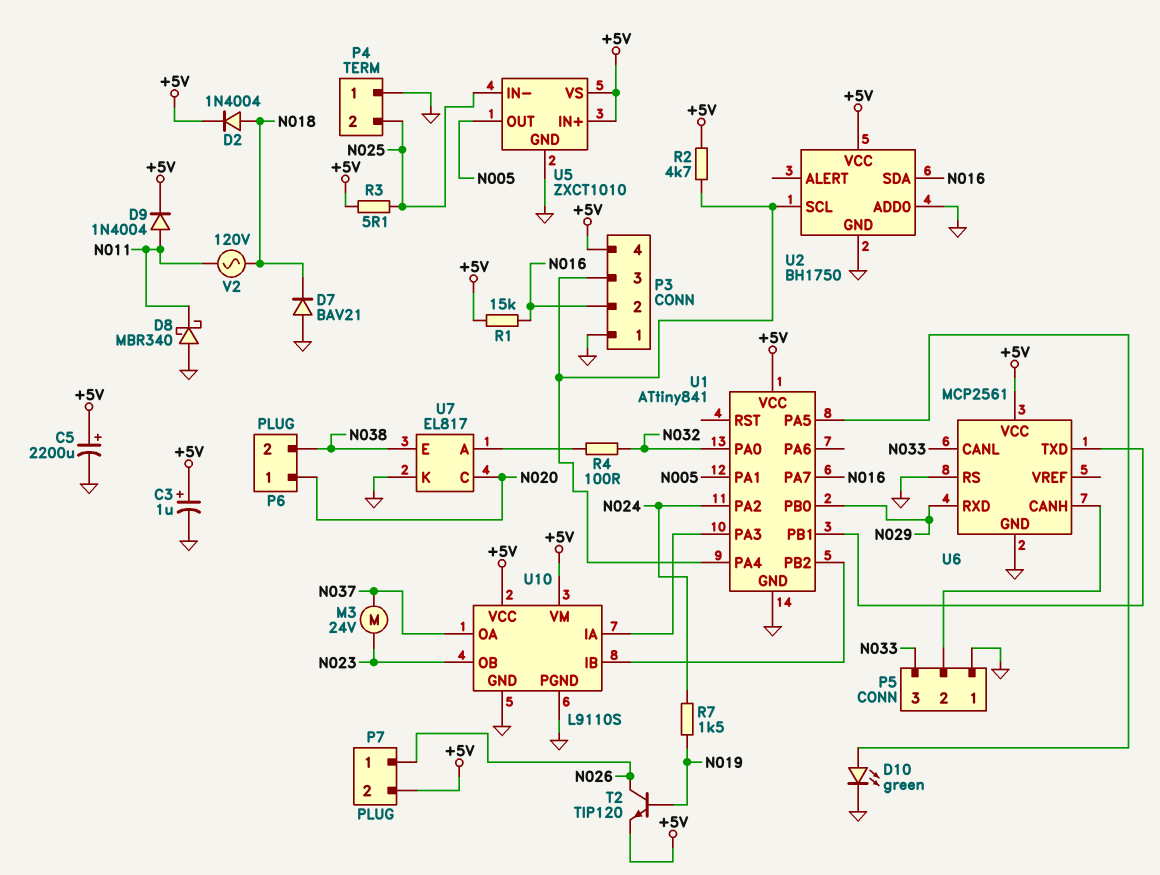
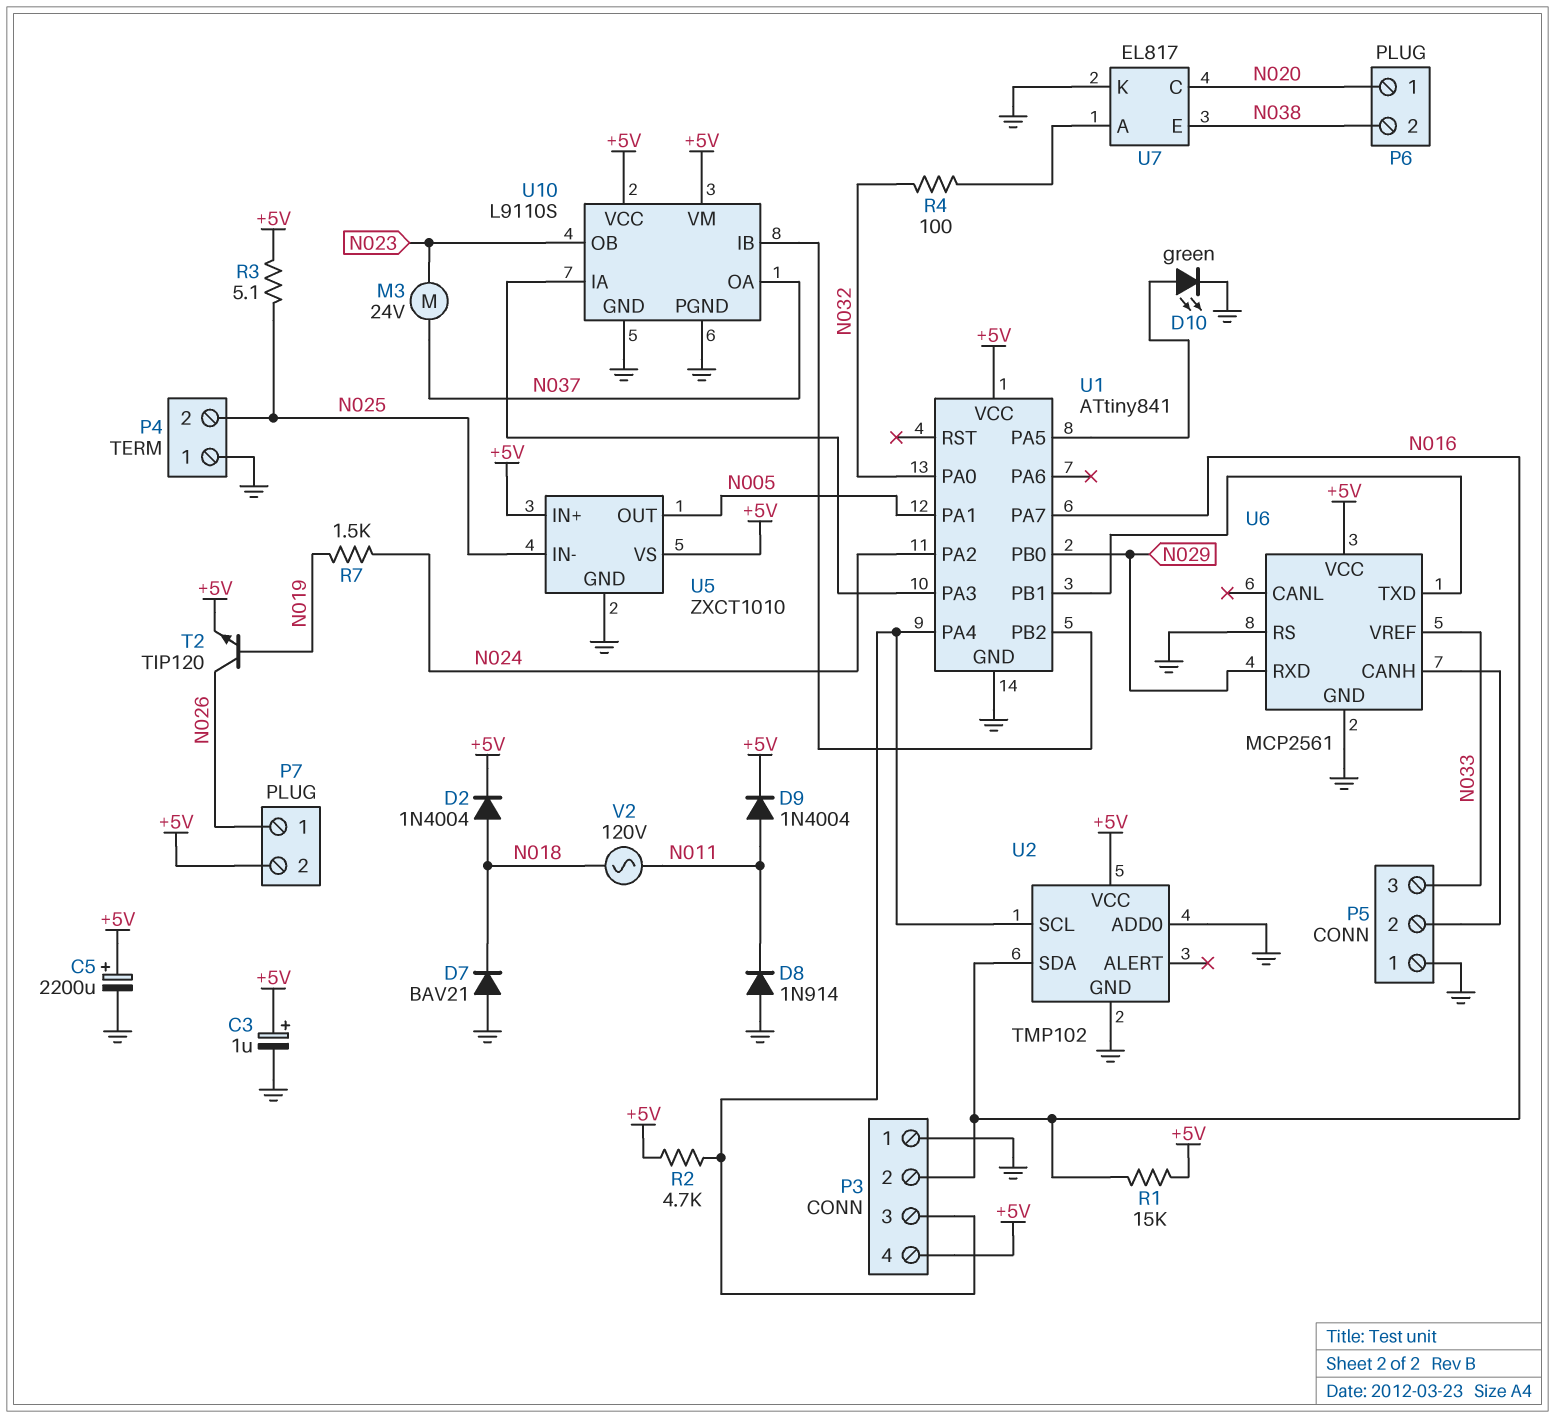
D8: schottky MBR340 (A GND, K N011) -> diode 1N914 (A GND, K N011)
U2: BH1750 -> TMP102
U6 pin CANL: N033 -> none
U6 pin VREF: none -> N033

